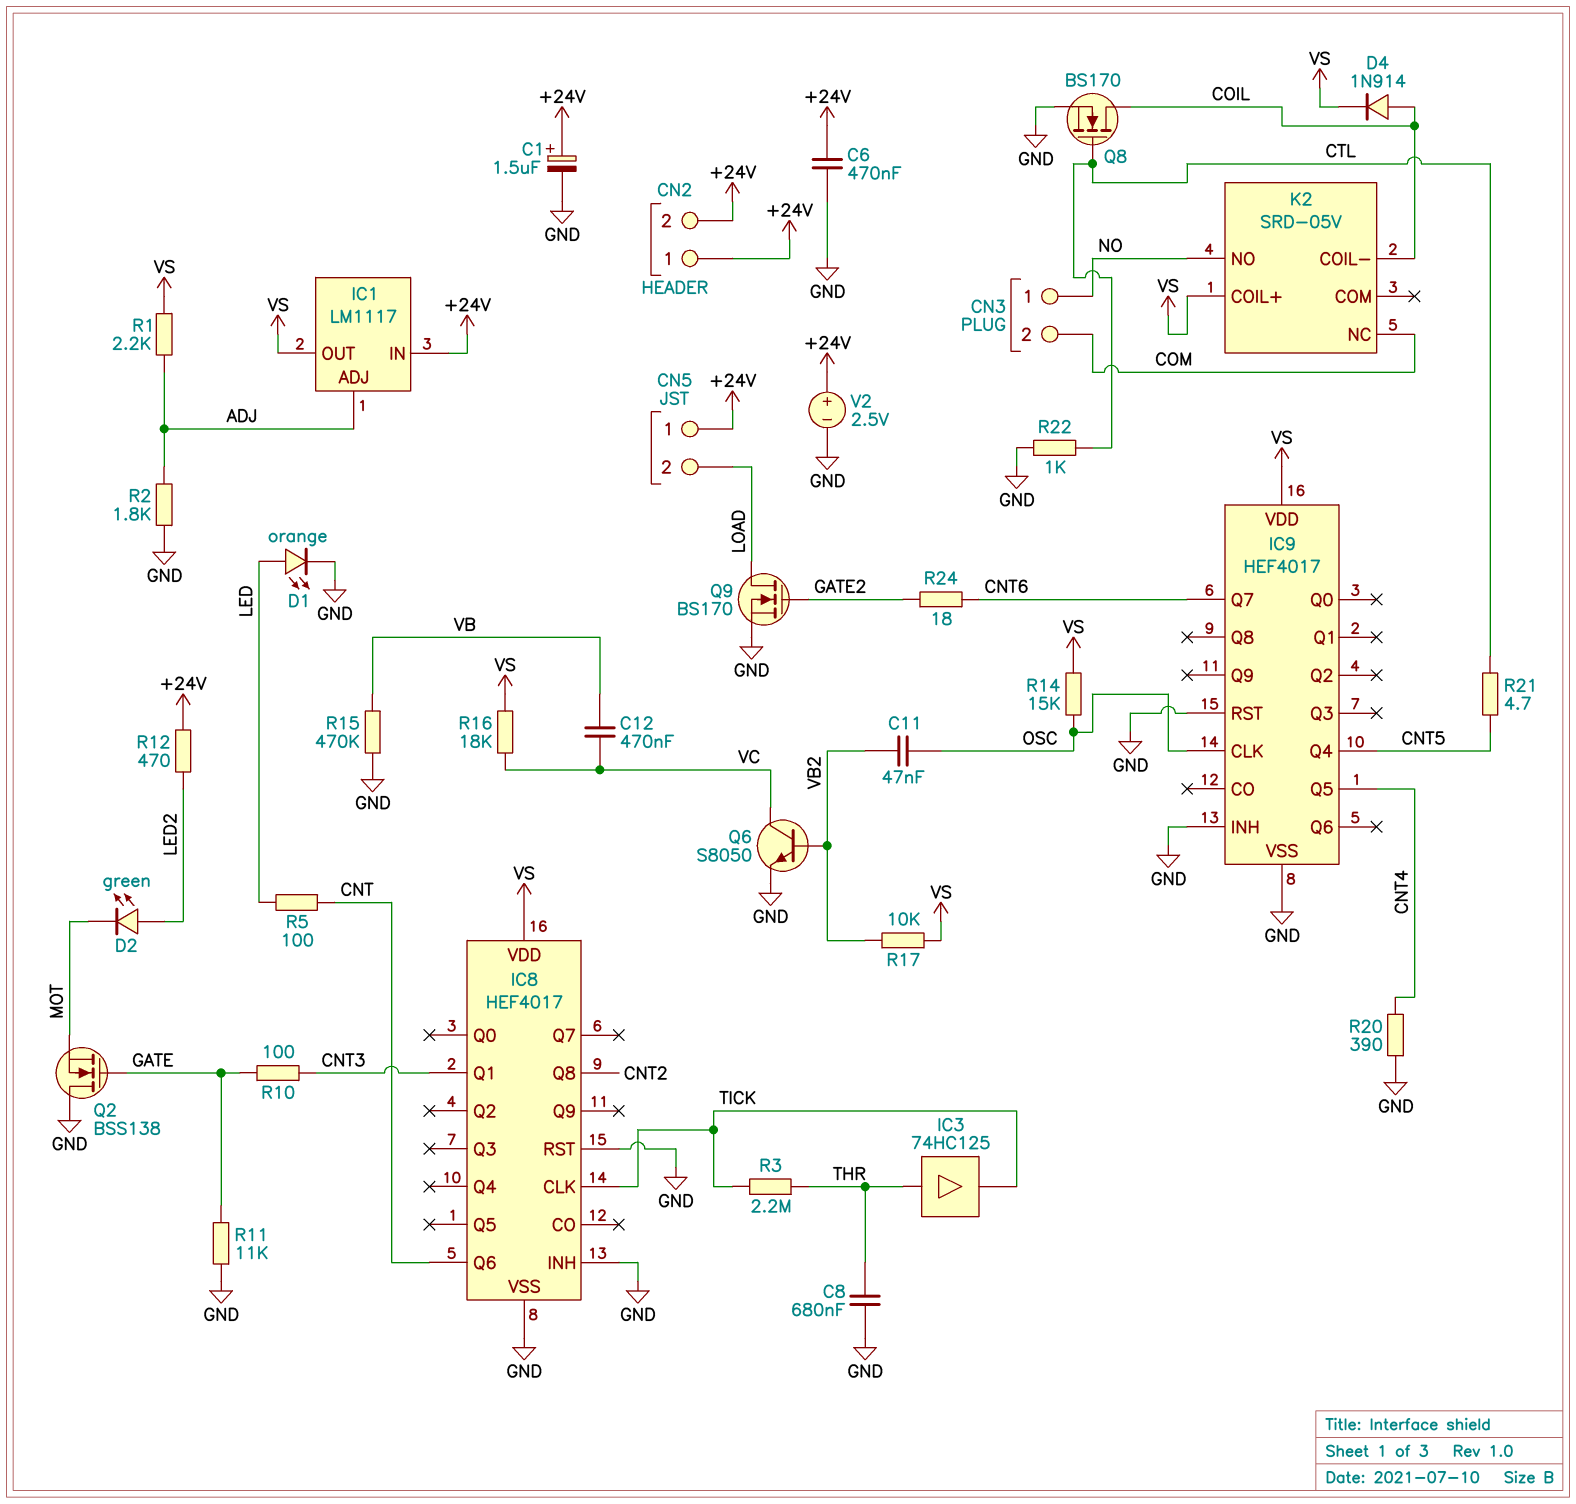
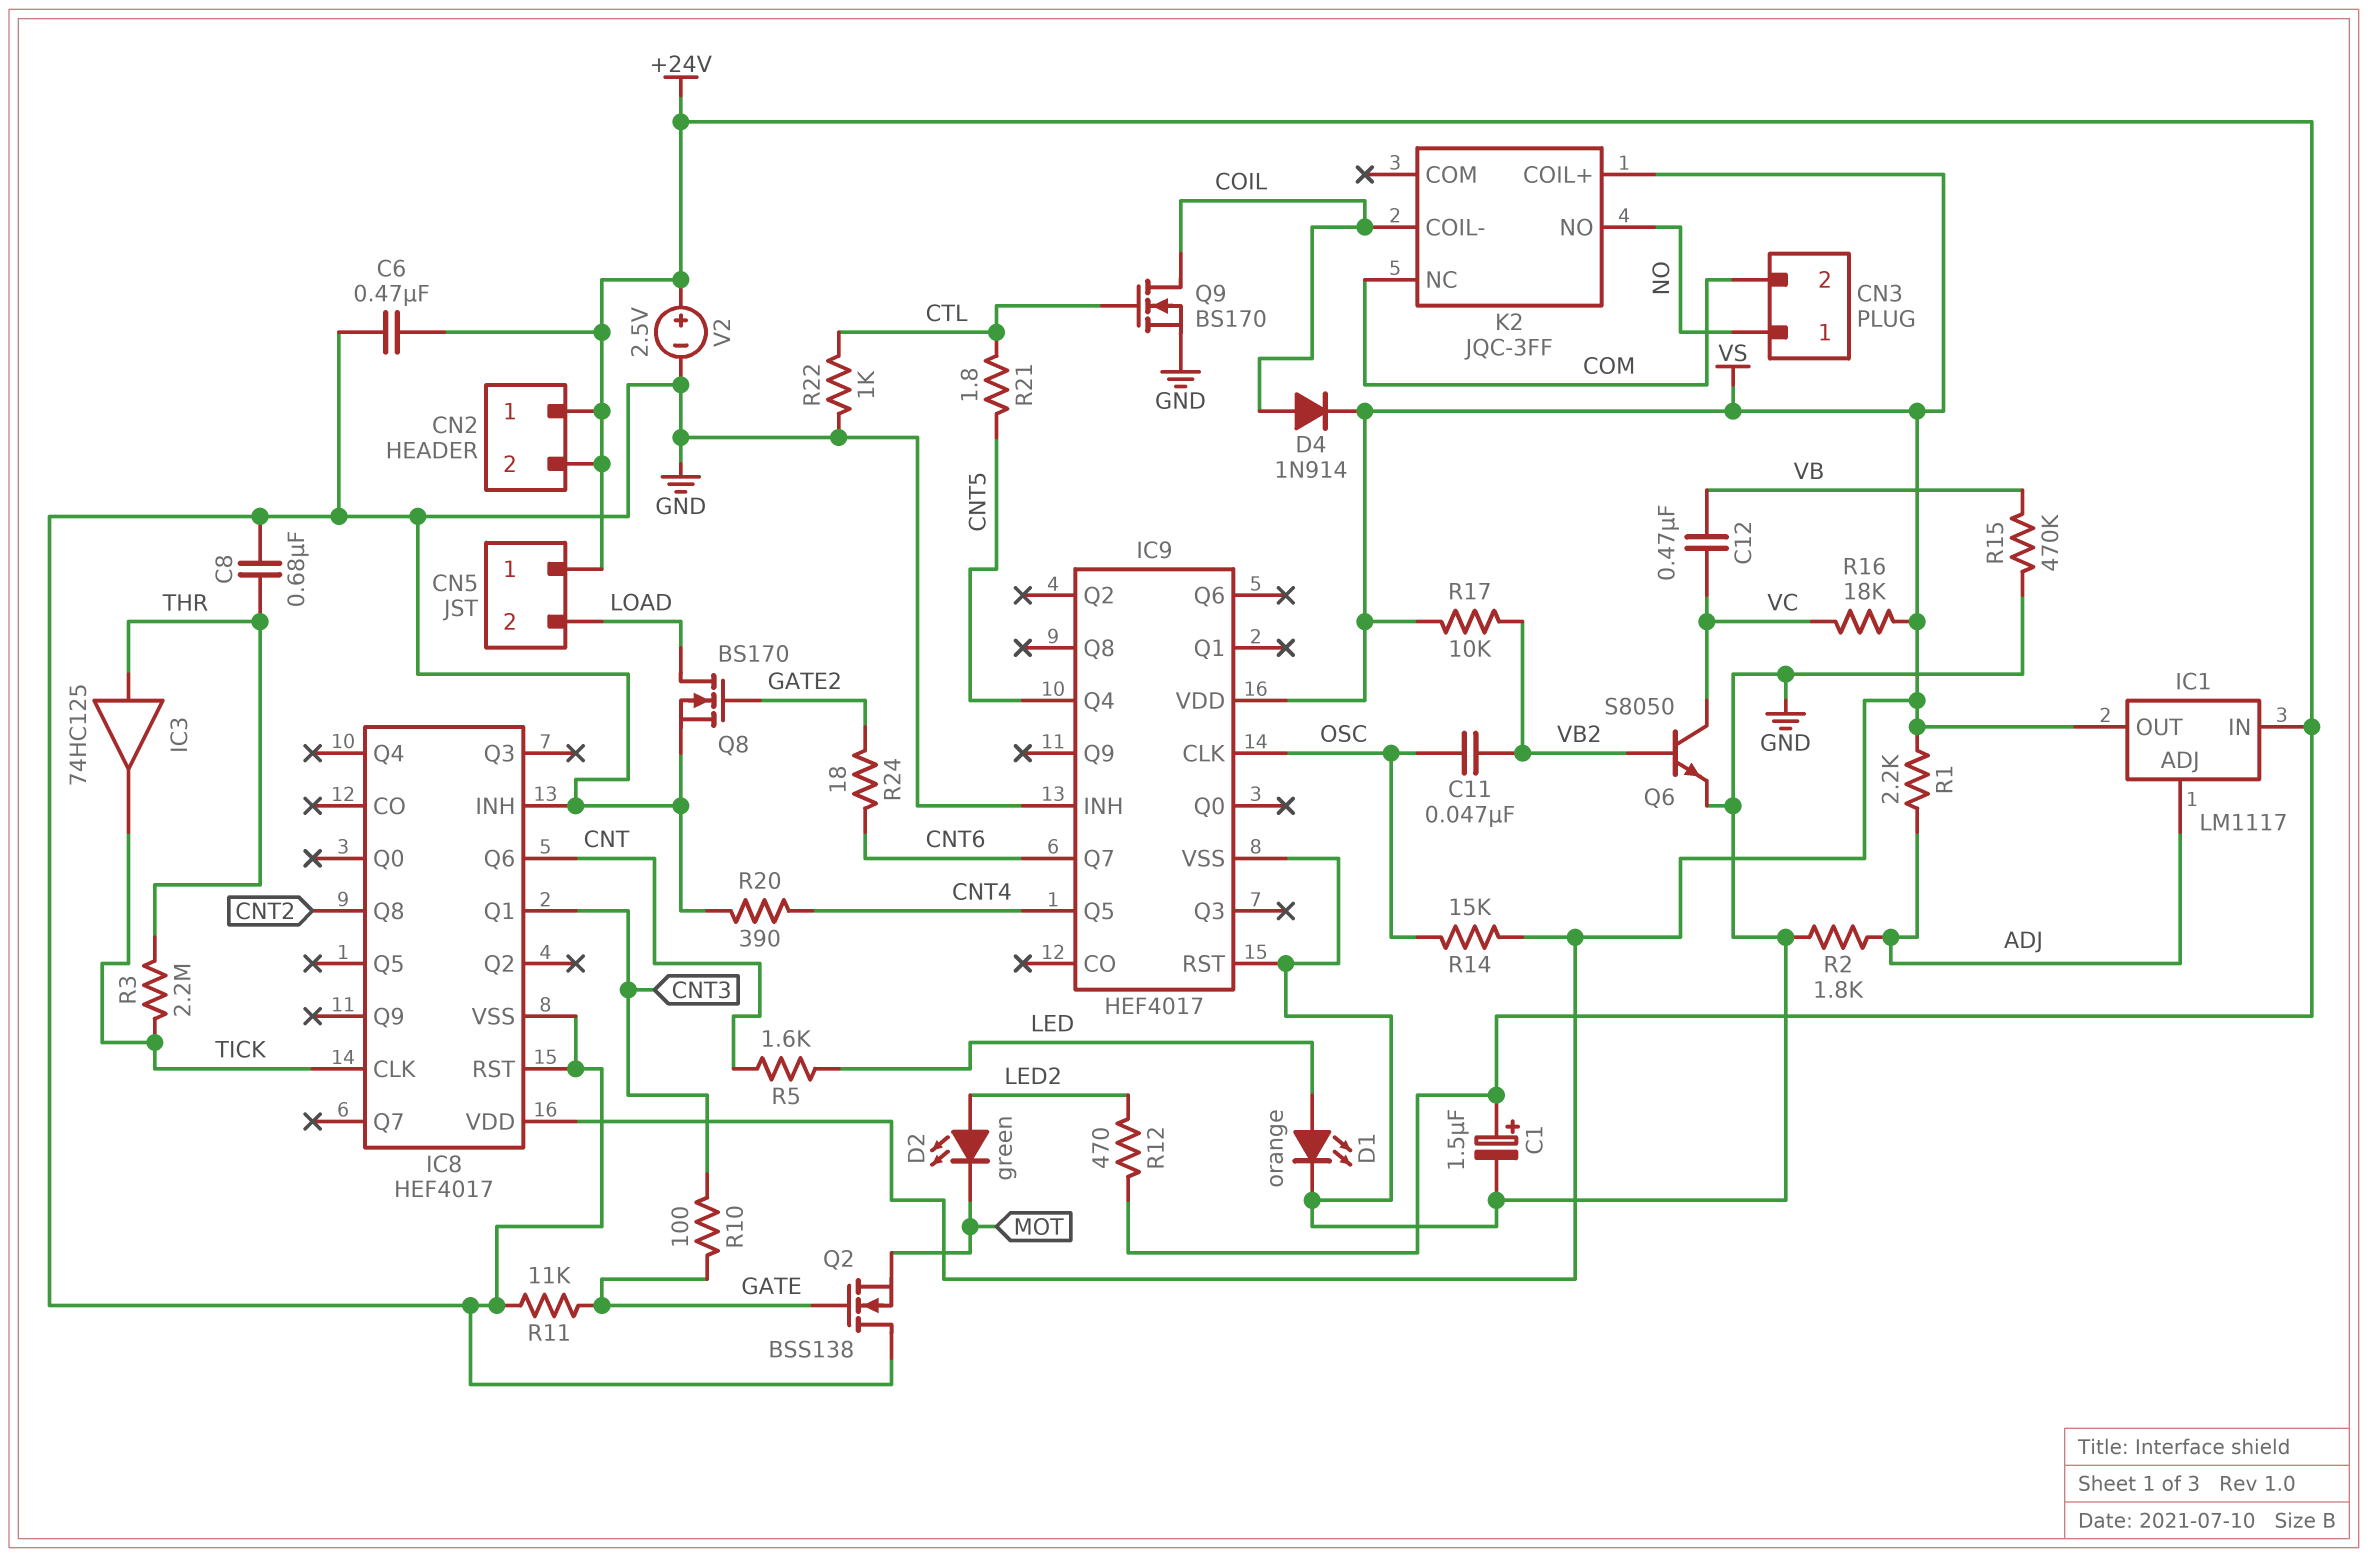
K2: SRD-05V -> JQC-3FF
Q8: NMOS BS170 (G CTL, D COIL, S GND) -> NMOS BS170 (G GATE2, D LOAD, S GND)
Q9: NMOS BS170 (G GATE2, D LOAD, S GND) -> NMOS BS170 (G CTL, D COIL, S GND)
R5: 100 (CNT, LED) -> 1.6k (CNT, LED)
R21: 4.7 (CNT5, CTL) -> 1.8 (CNT5, CTL)

